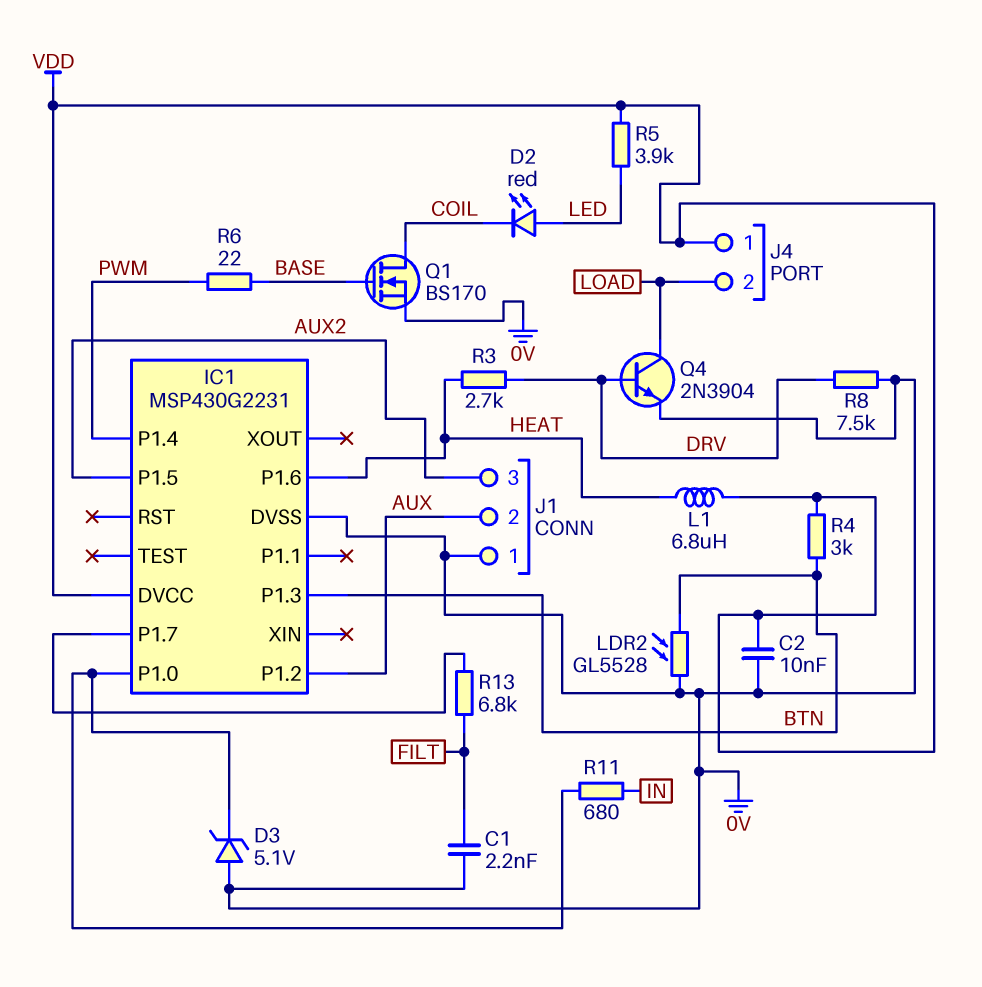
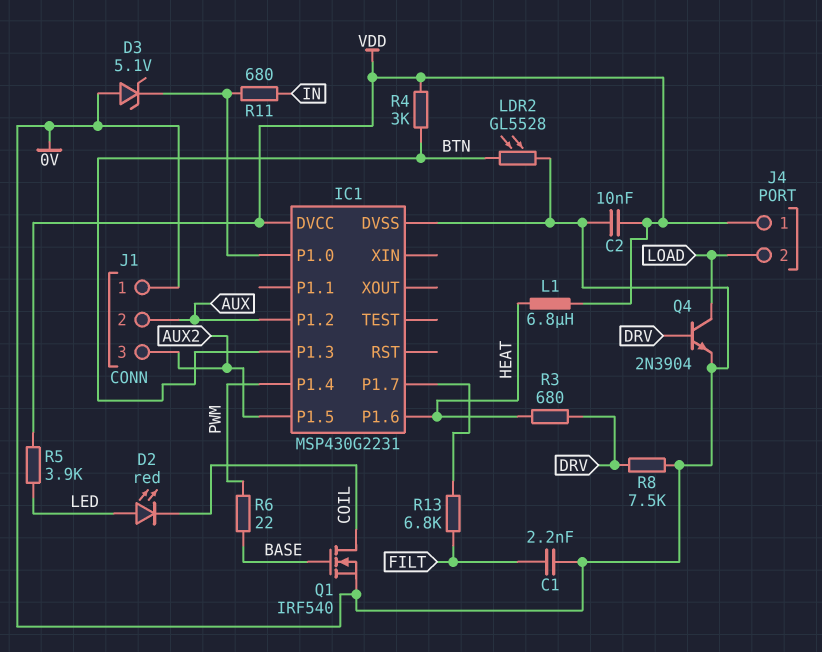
Q1: NMOS BS170 (G BASE, D COIL, S 0V) -> NMOS IRF540 (G BASE, D COIL, S 0V)
R3: 2.7k (DRV, HEAT) -> 680 (DRV, HEAT)

